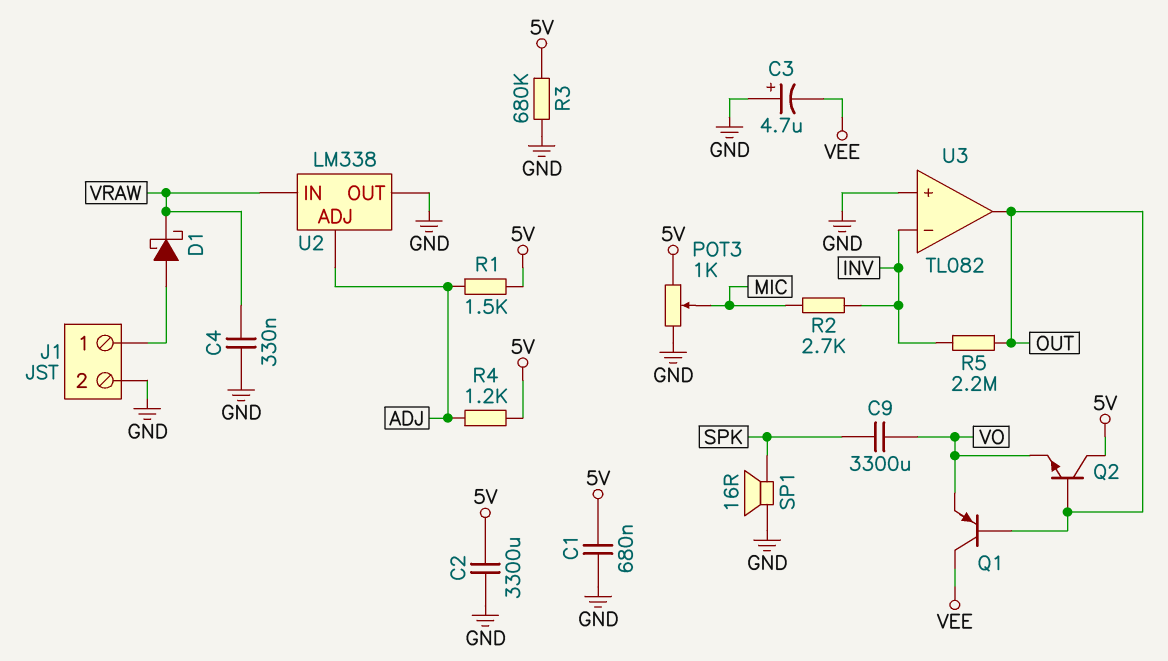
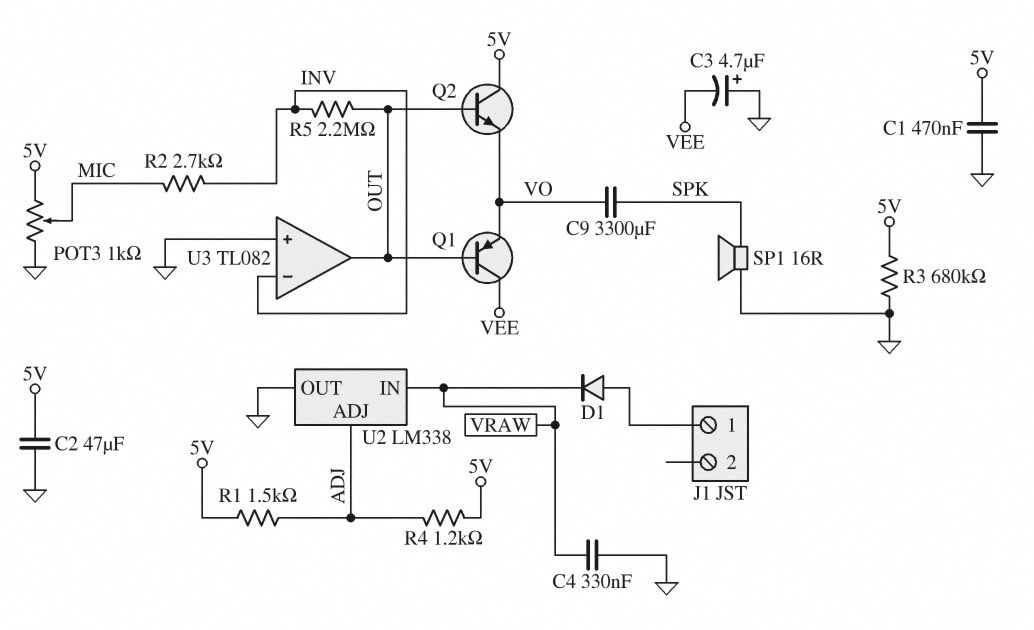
C1: 680nF (5V, GND) -> 470nF (5V, GND)
C2: 3300uF (5V, GND) -> 47uF (5V, GND)
D1: schottky (A J1/1, K VRAW) -> diode (A J1/1, K VRAW)
J1 pin 2: GND -> none

